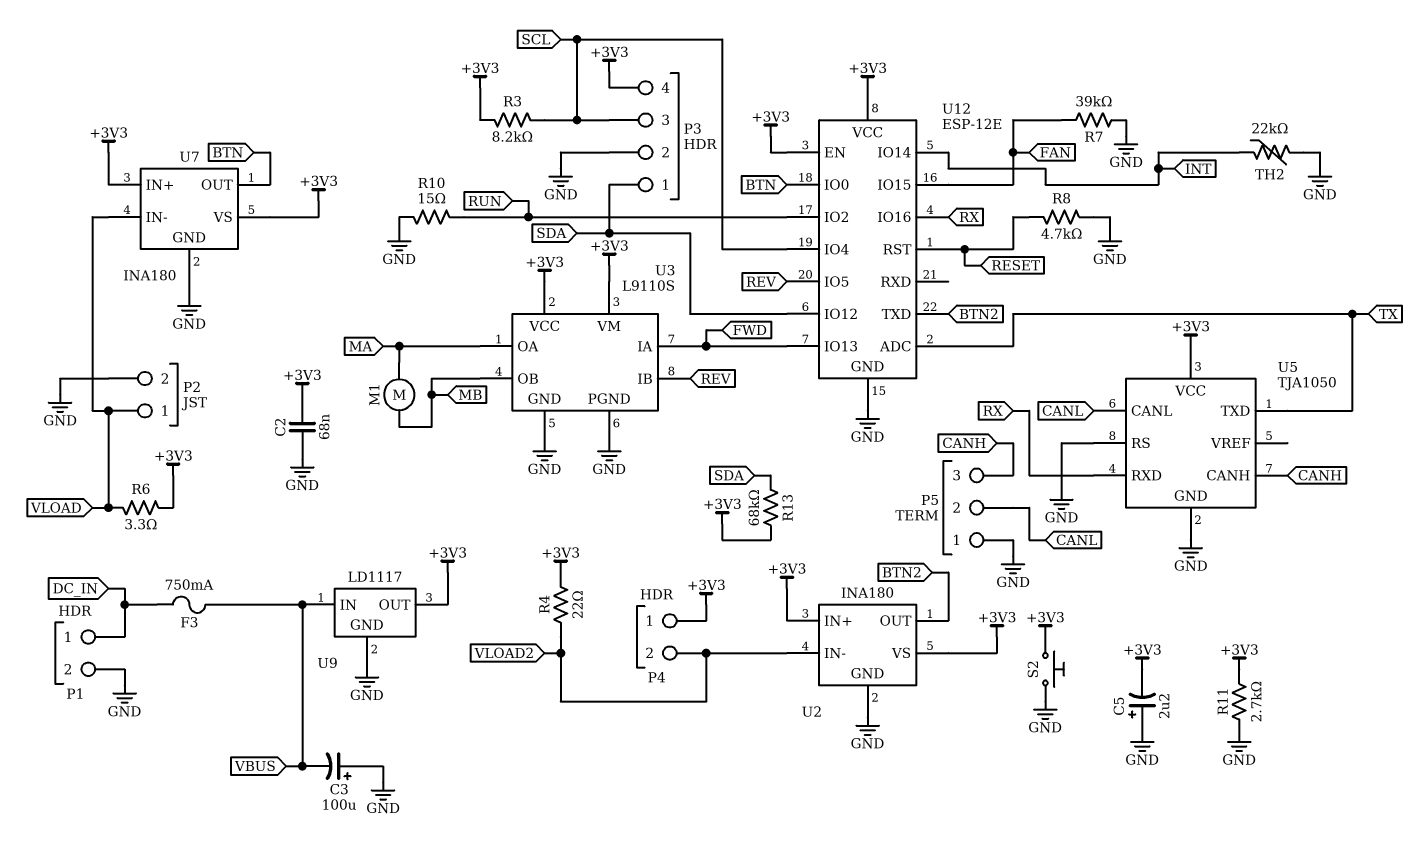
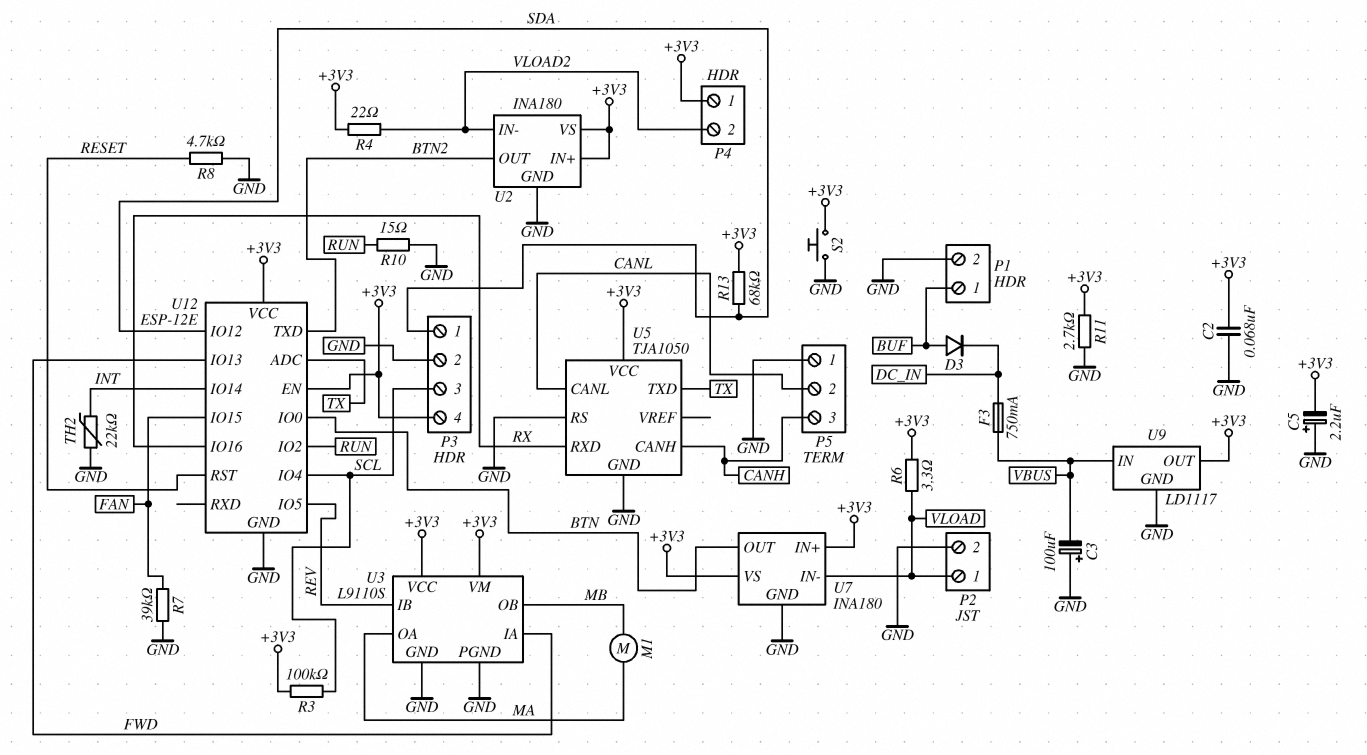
D3: none -> diode (A BUF, K DC_IN)
P1 pin 1: DC_IN -> BUF
R3: 8.2k (+3V3, SCL) -> 100k (+3V3, SCL)

